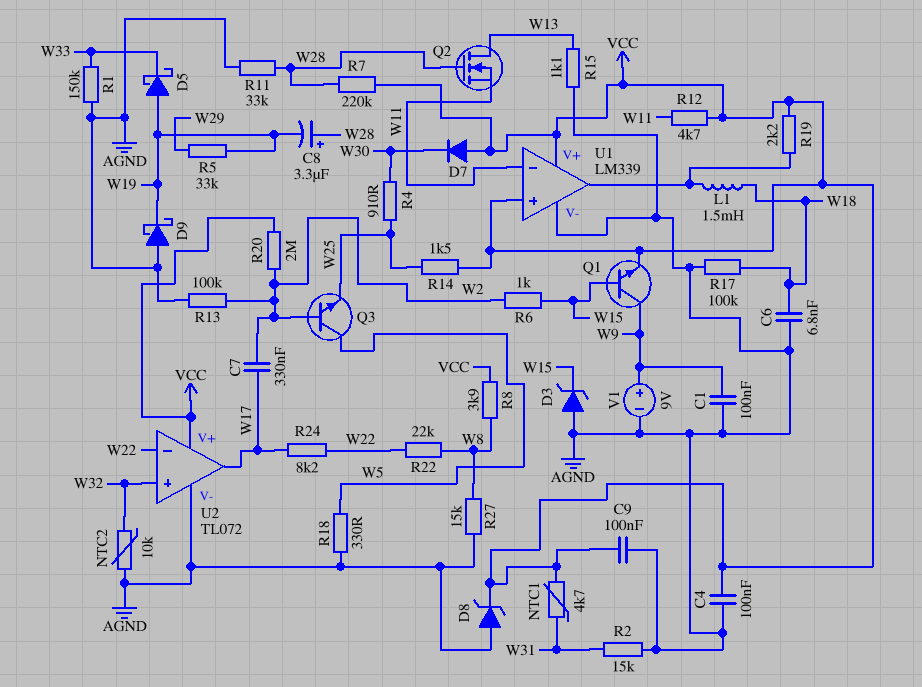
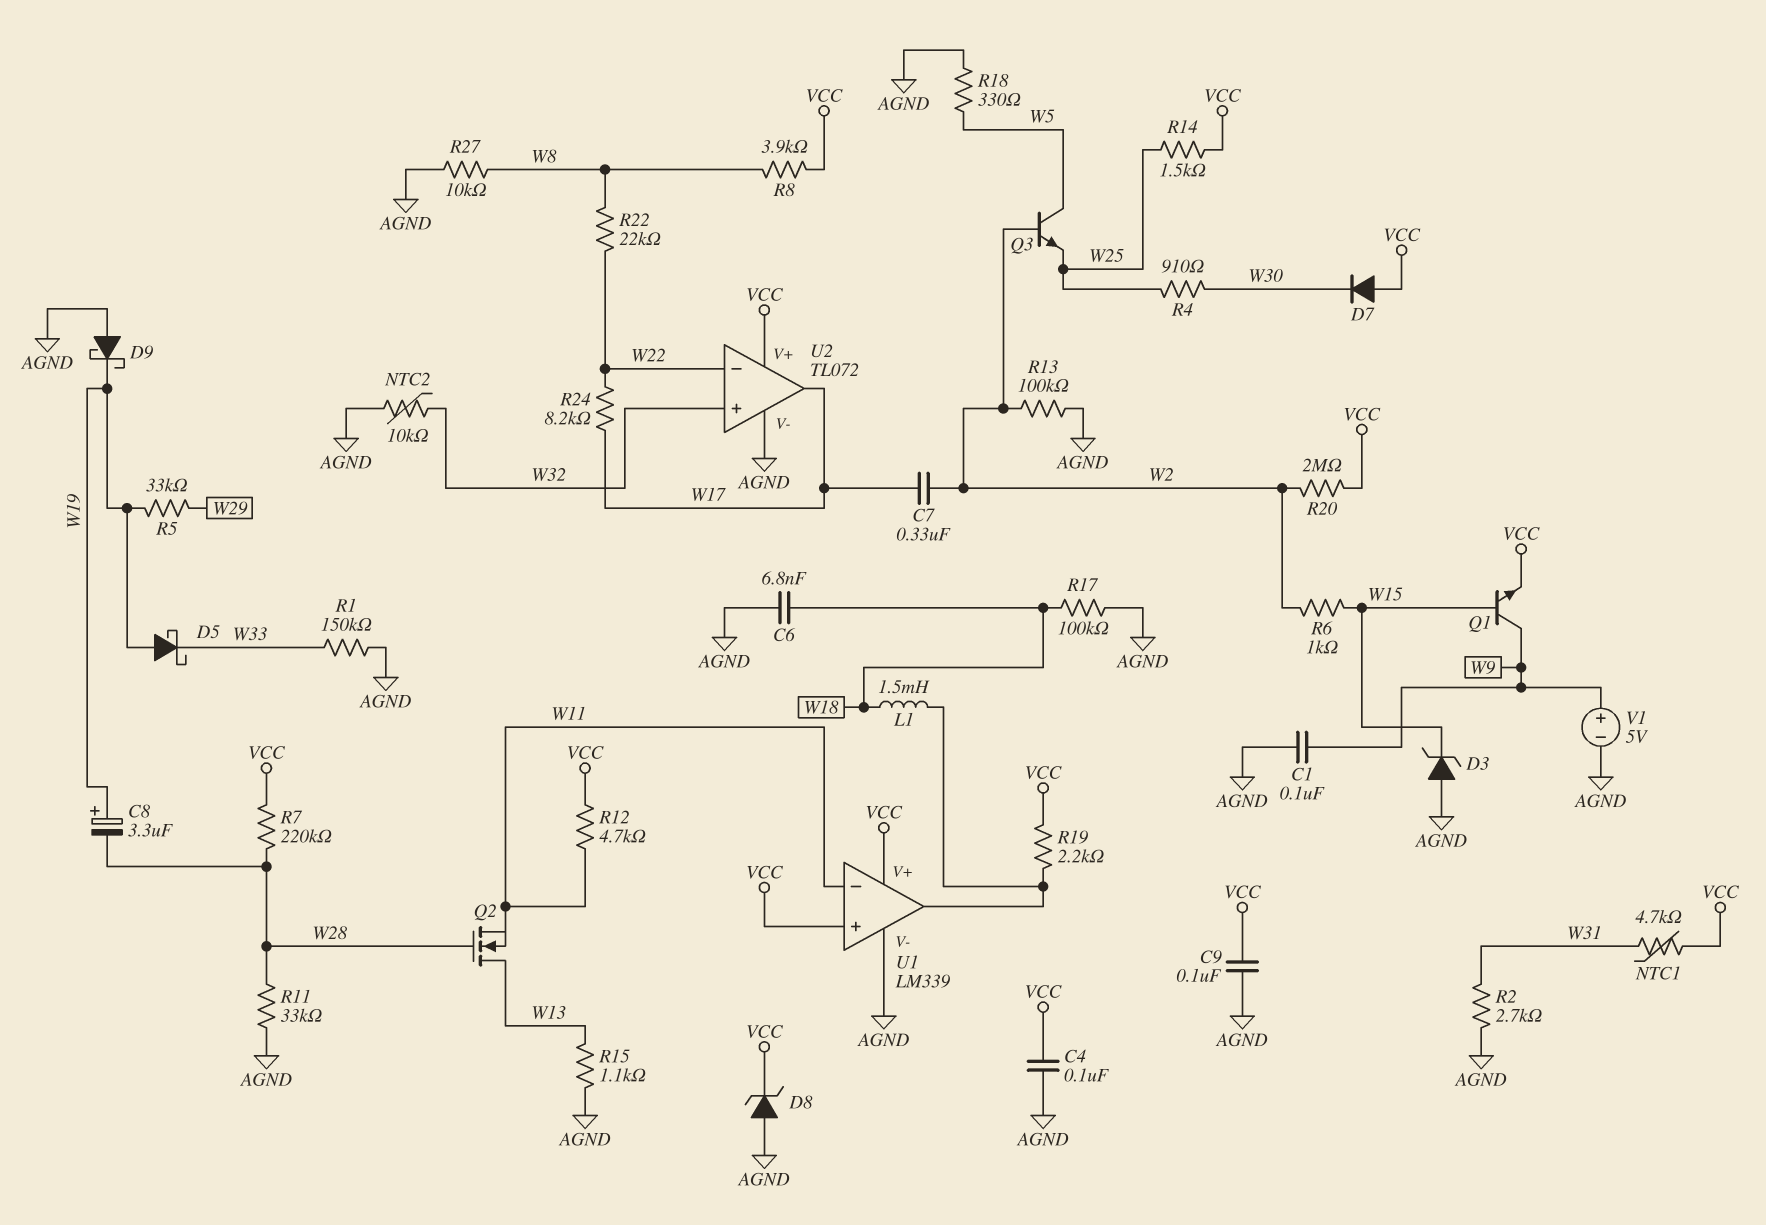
C8: 3.3uF (plus W28, minus W19) -> 3.3uF (plus W19, minus W28)
R2: 15k (AGND, W31) -> 2.7k (AGND, W31)
R27: 15k (AGND, W8) -> 10k (AGND, W8)
V1: 9V (plus W9, minus AGND) -> 5V (plus W9, minus AGND)

